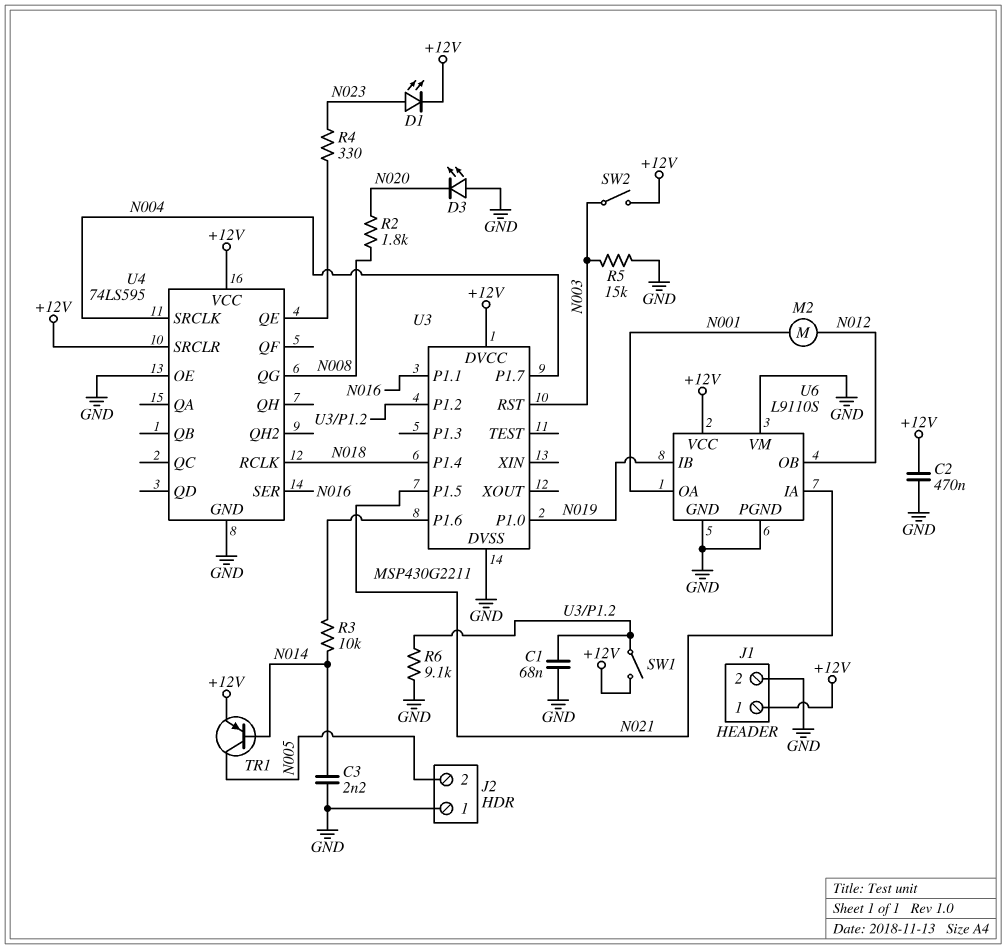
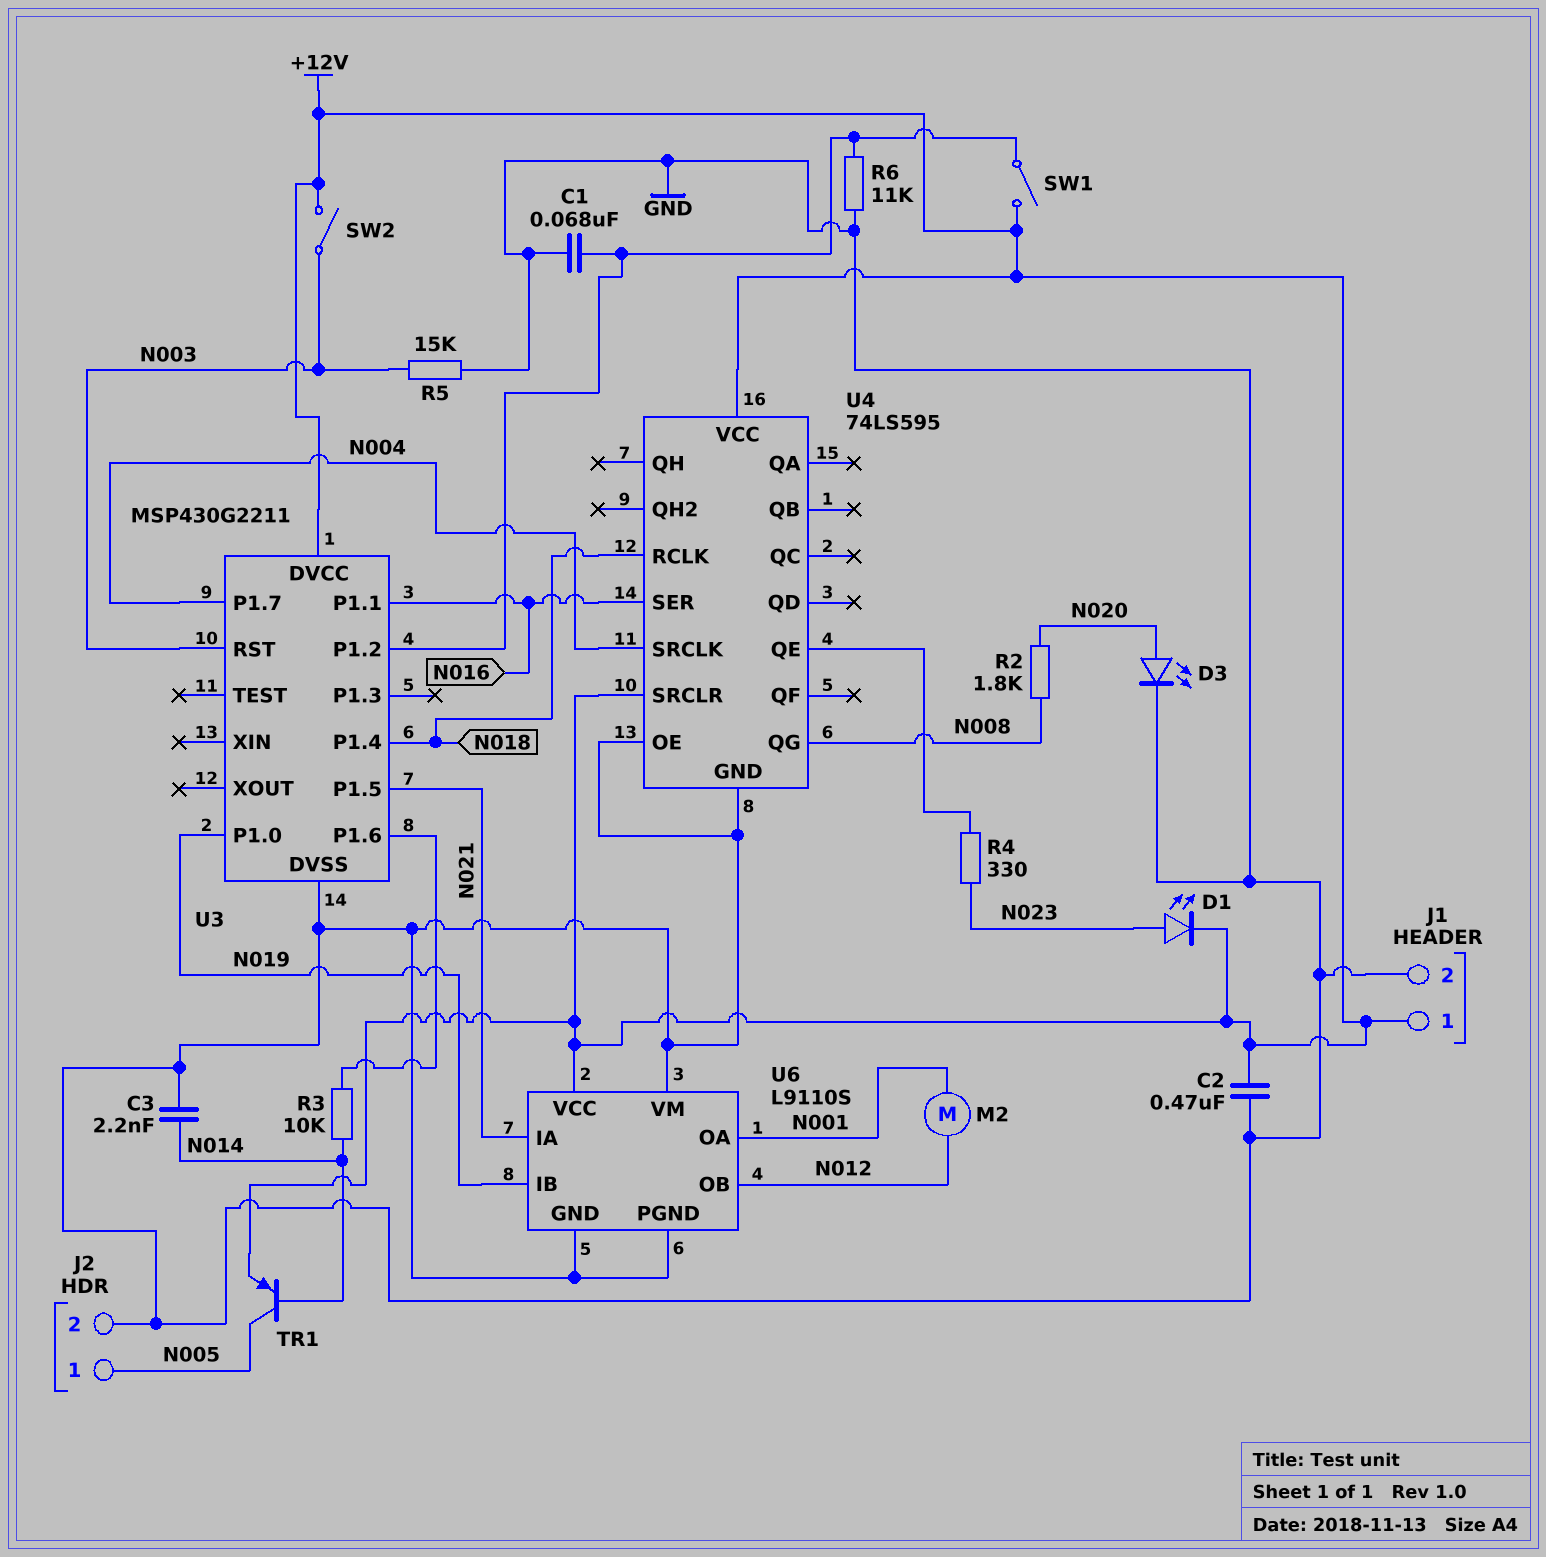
D3: LED (A GND, K N020) -> LED (A N020, K GND)
J2 pin 1: GND -> N005
J2 pin 2: N005 -> GND
R6: 9.1k (GND, U3/P1.2) -> 11k (GND, U3/P1.2)

